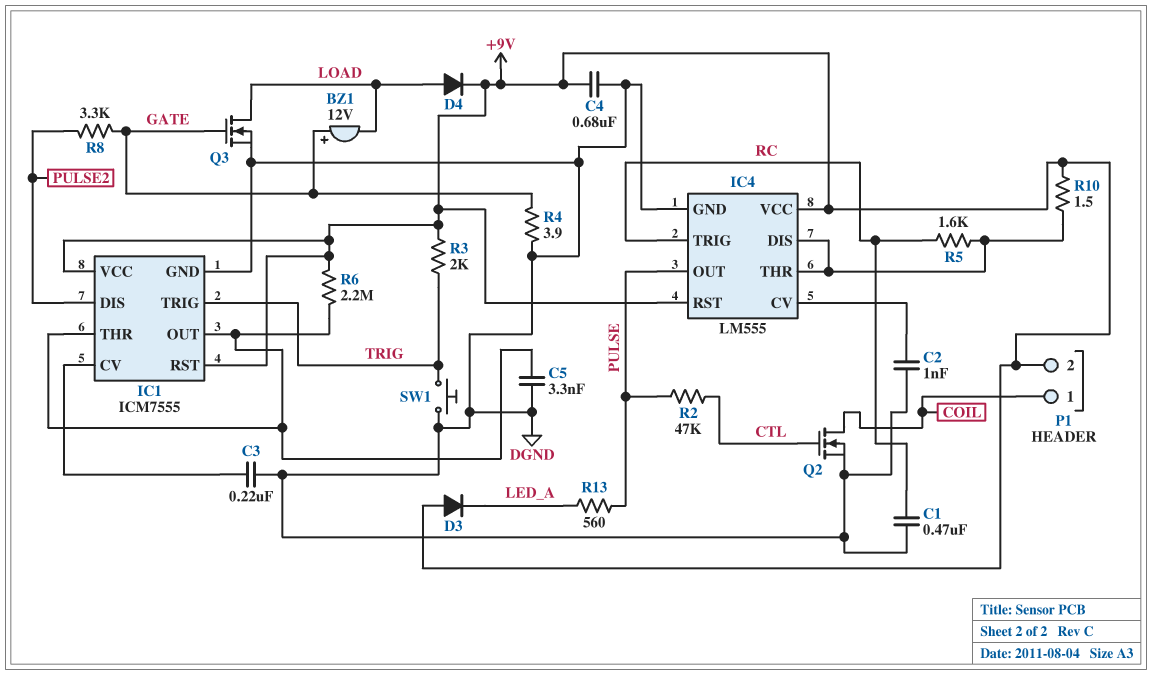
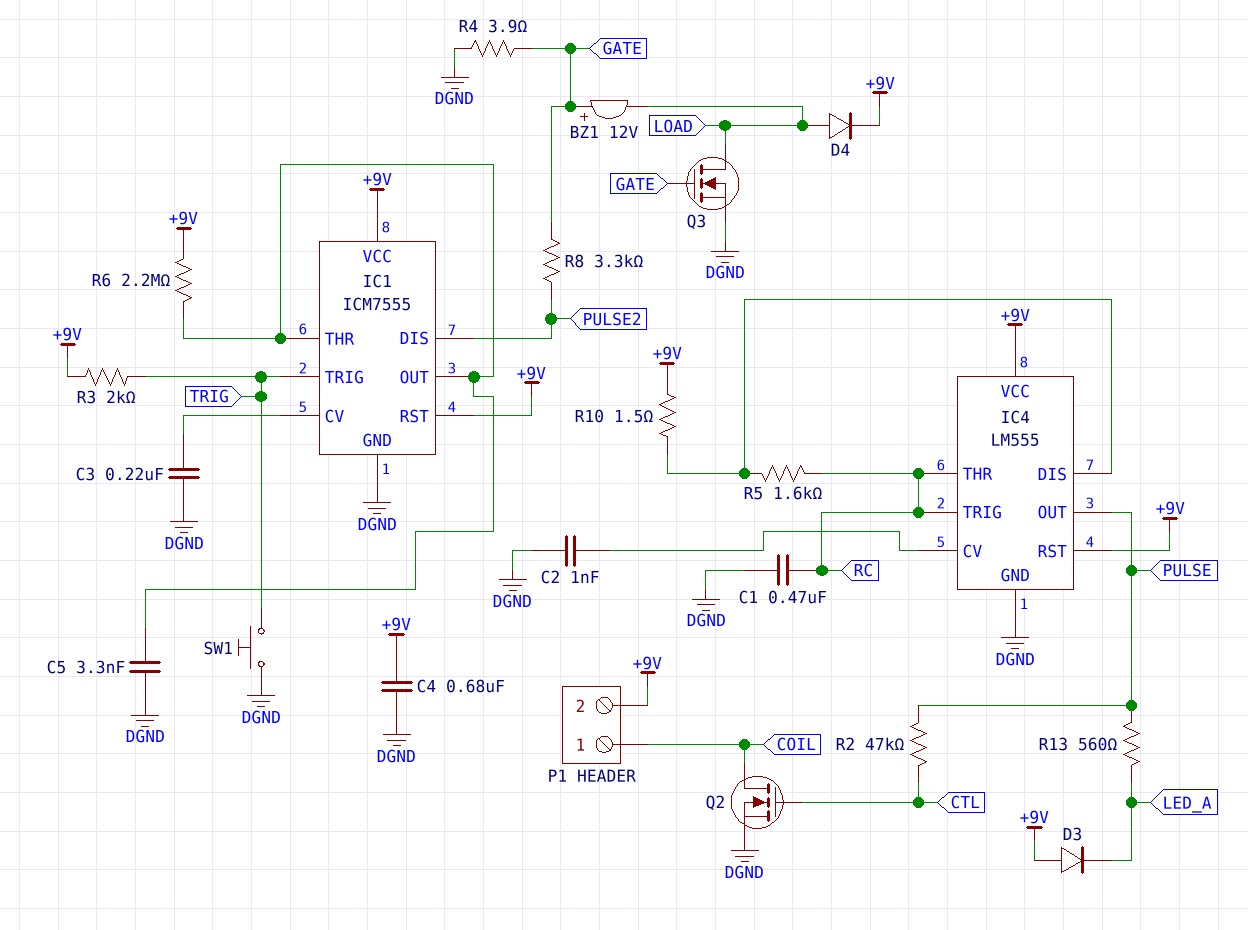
IC4 pin THR: IC4/DIS -> RC

